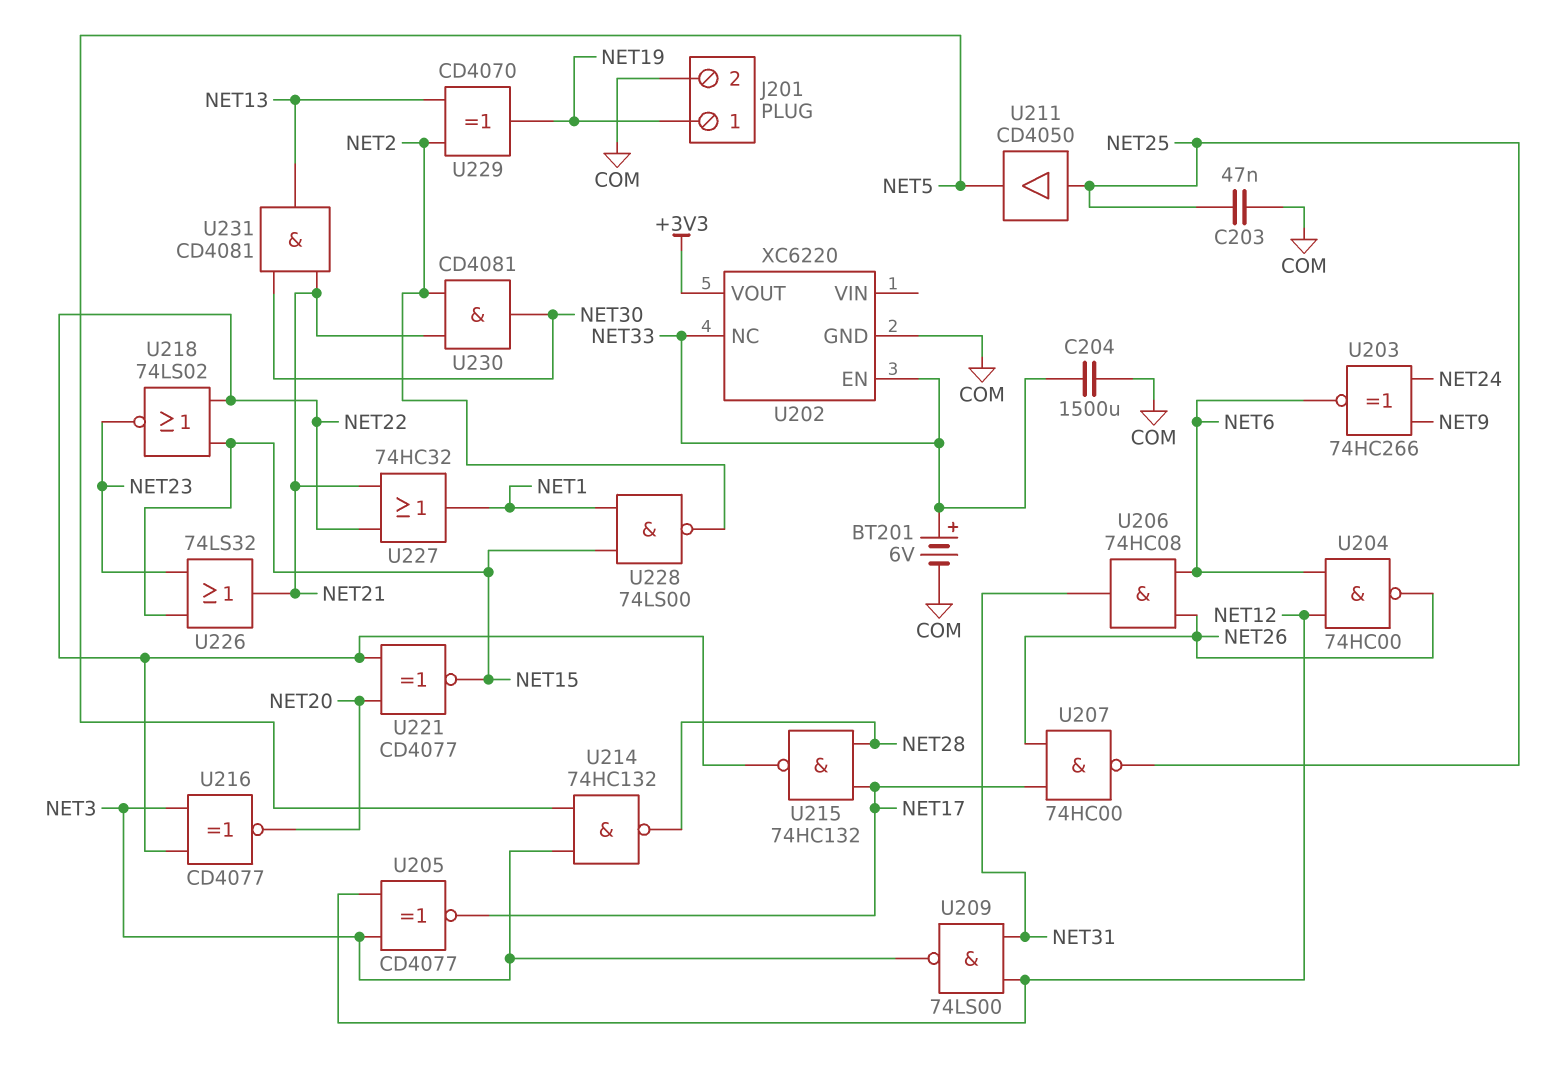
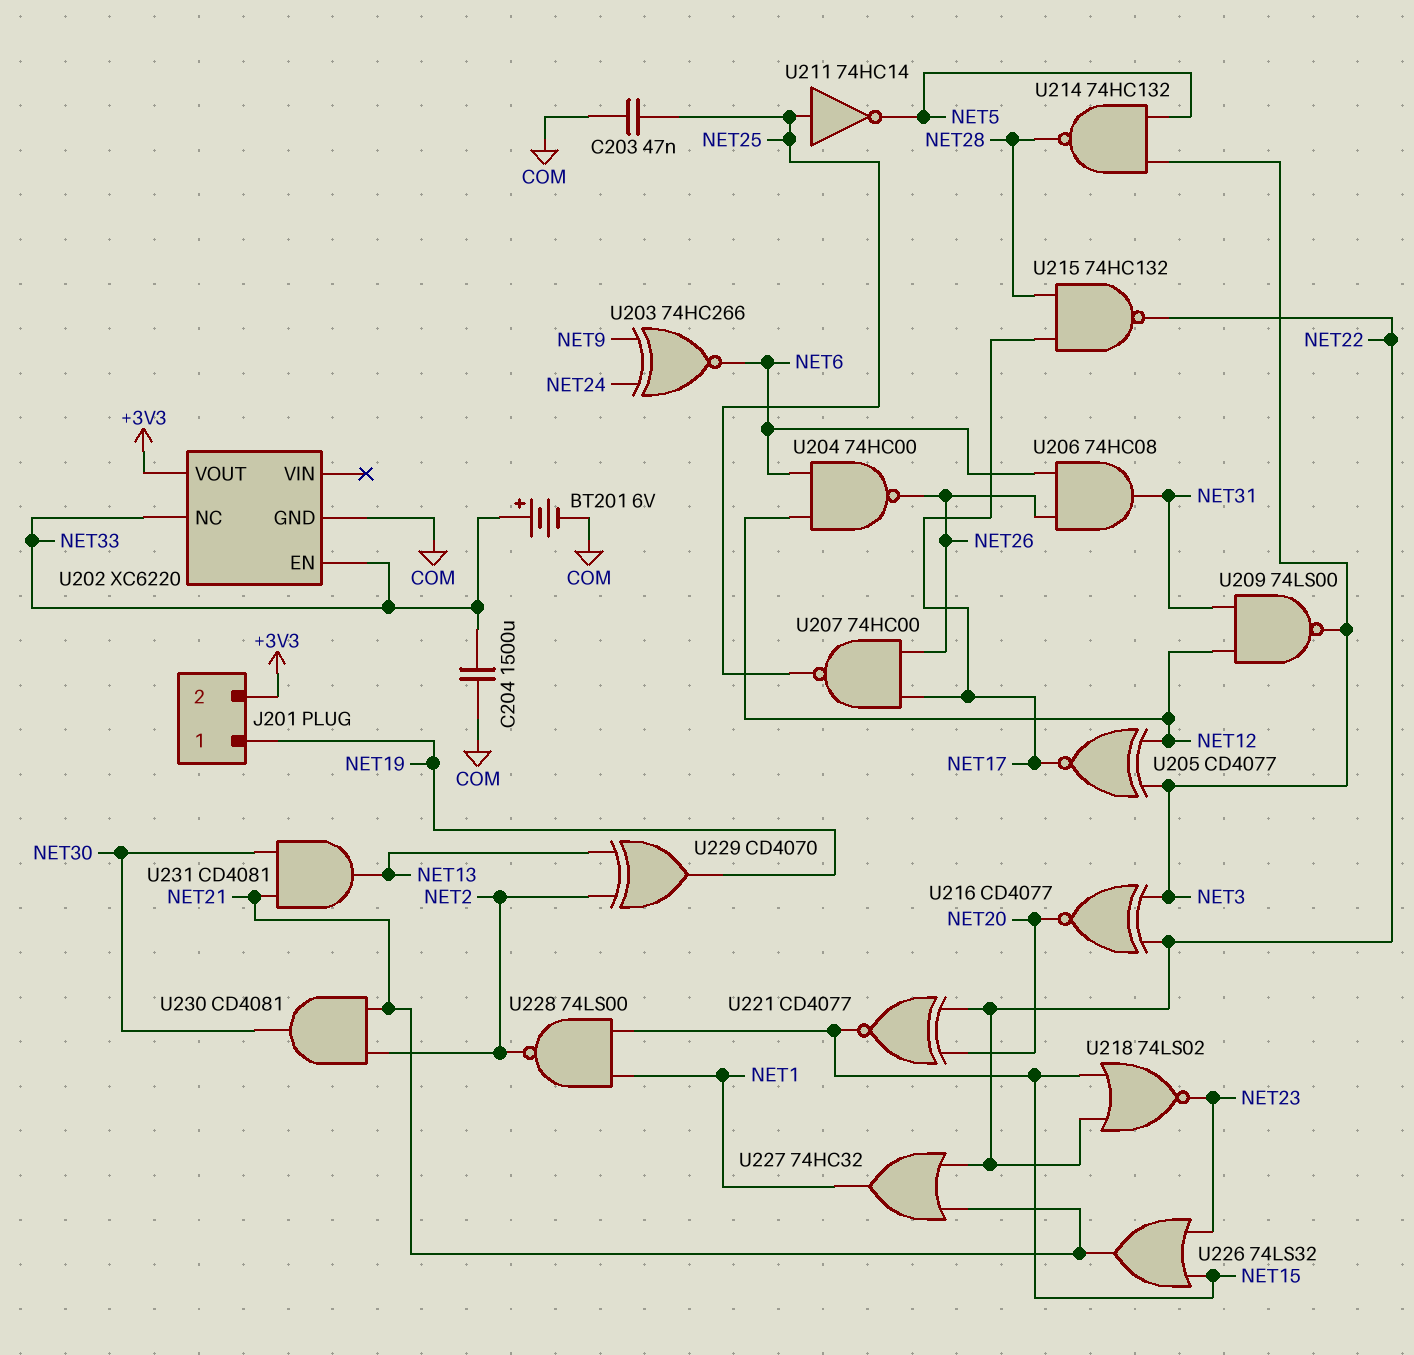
J201 pin 2: COM -> +3V3
U211: buffer CD4050 (in NET25, out NET5) -> NOT 74HC14 (in NET25, out NET5)

